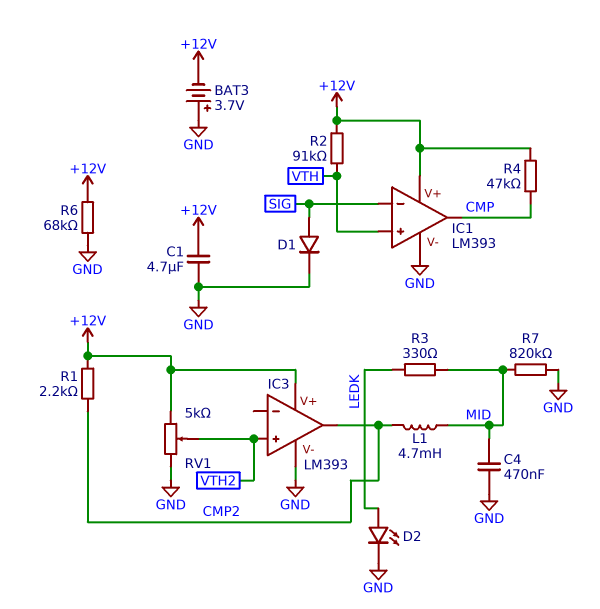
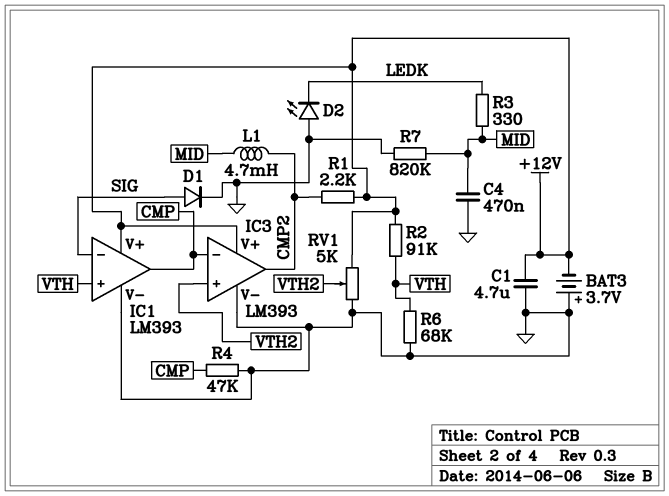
D2: LED (A LEDK, K GND) -> LED (A GND, K LEDK)
IC3 pin in-: none -> CMP
R4: 47k (+12V, CMP) -> 47k (CMP, GND)
R6: 68k (+12V, GND) -> 68k (GND, VTH)

